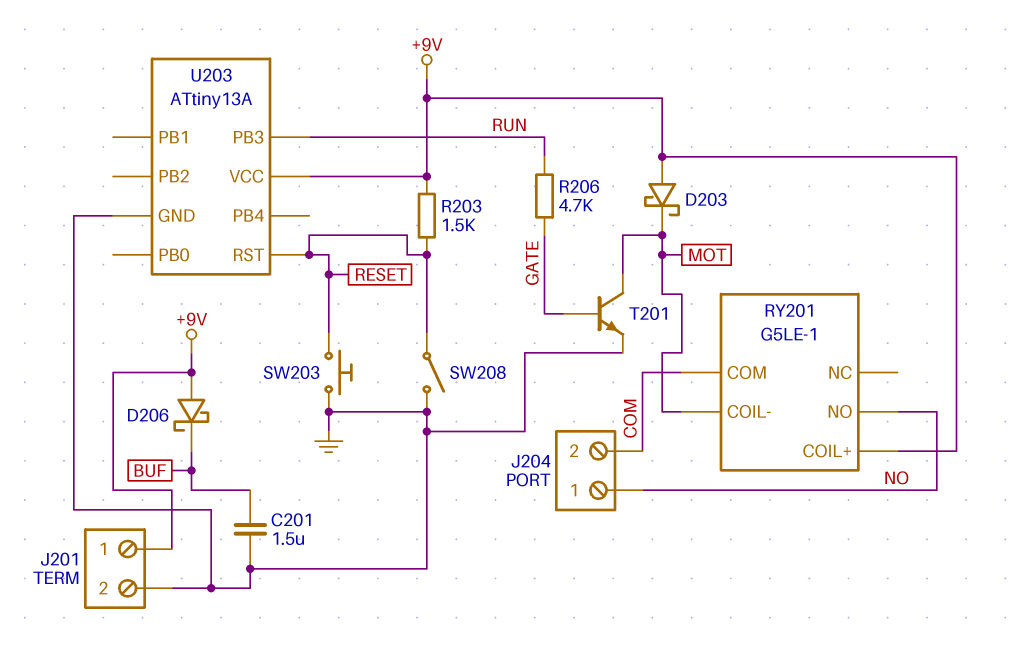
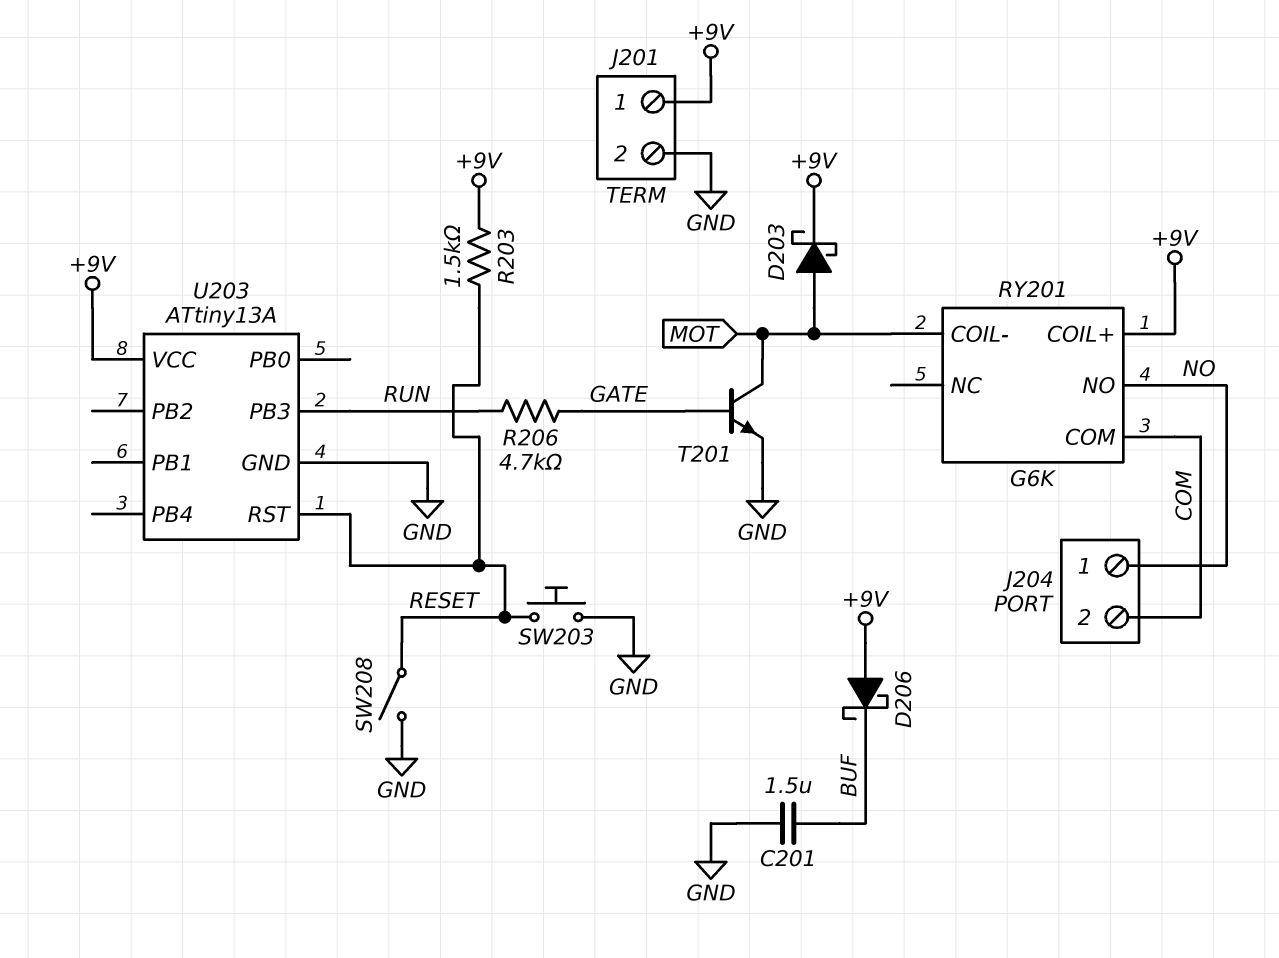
D203: schottky (A +9V, K MOT) -> schottky (A MOT, K +9V)
RY201: G5LE-1 -> G6K

